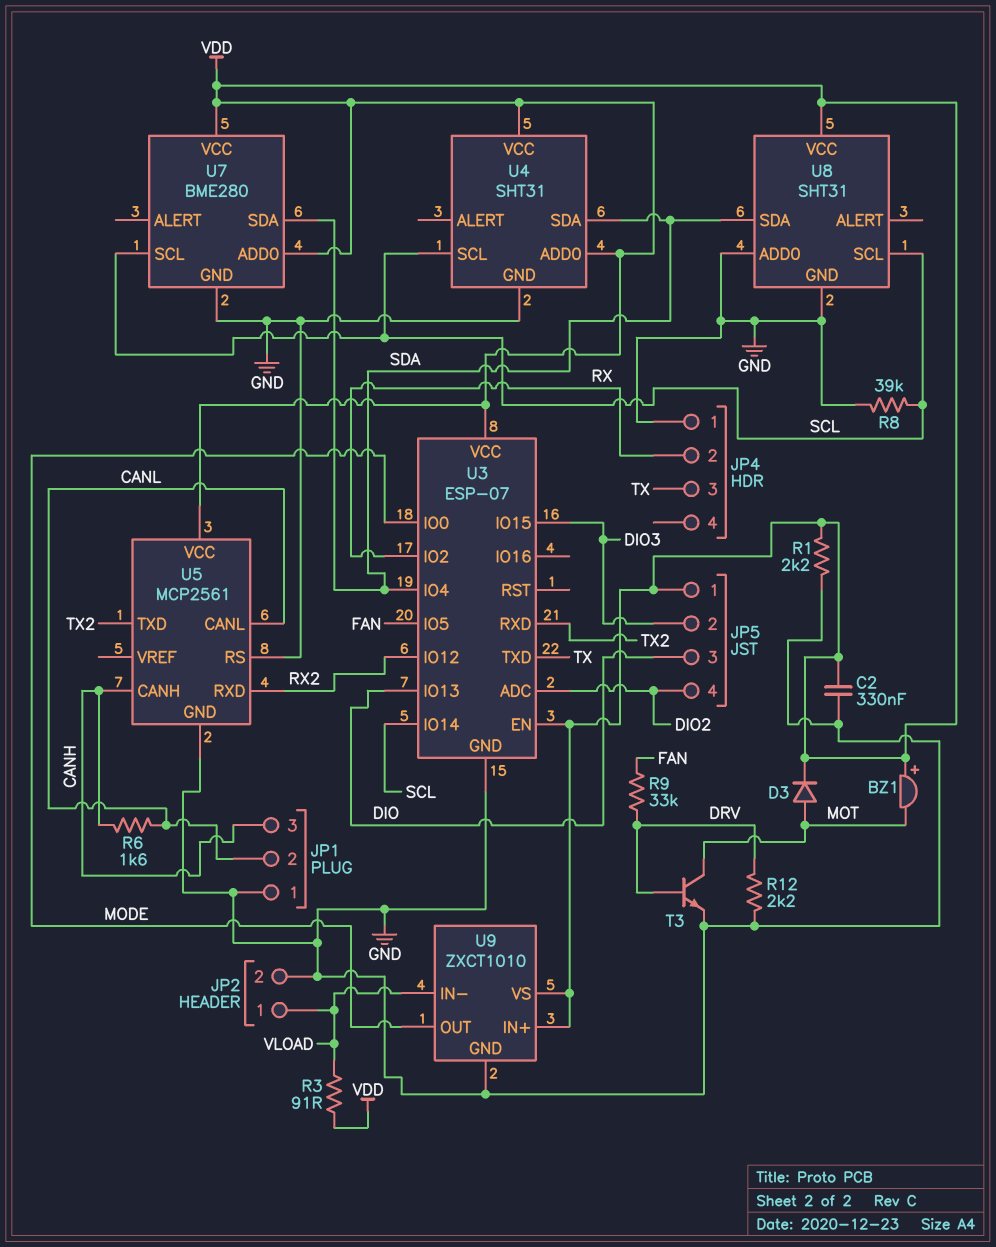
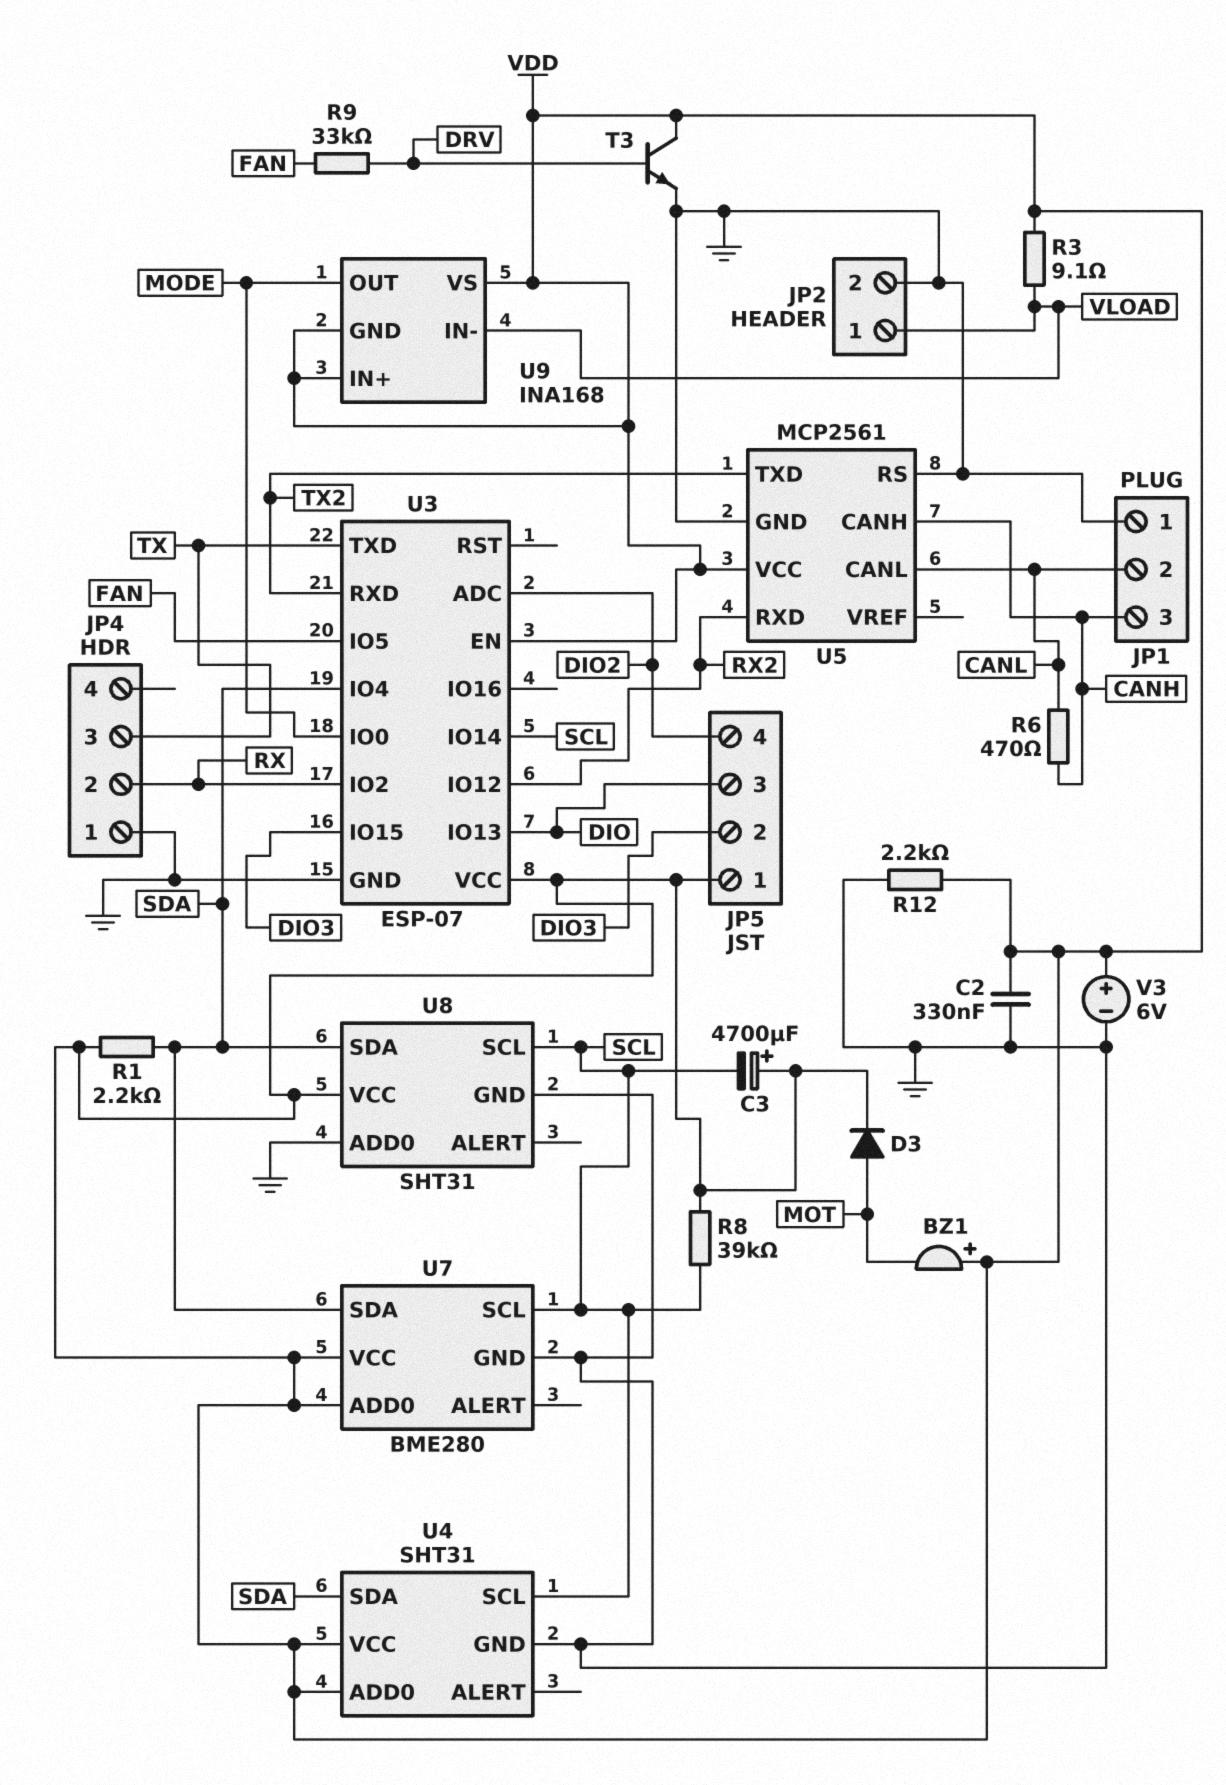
C3: none -> 4700uF (plus VDD, minus SCL)
R1: 2.2k (GND, VDD) -> 2.2k (SDA, VDD)
R3: 91 (VDD, VLOAD) -> 9.1 (VDD, VLOAD)
R6: 1.6k (CANH, CANL) -> 470 (CANH, CANL)
R8: 39k (GND, SCL) -> 39k (SCL, VDD)
R12: 2.2k (DRV, GND) -> 2.2k (GND, VDD)
T3: NPN (B DRV, C MOT, E GND) -> NPN (B DRV, C VDD, E GND)
U9: ZXCT1010 -> INA168
U9 pin GND: GND -> VDD
V3: none -> 6V (plus VDD, minus GND)

